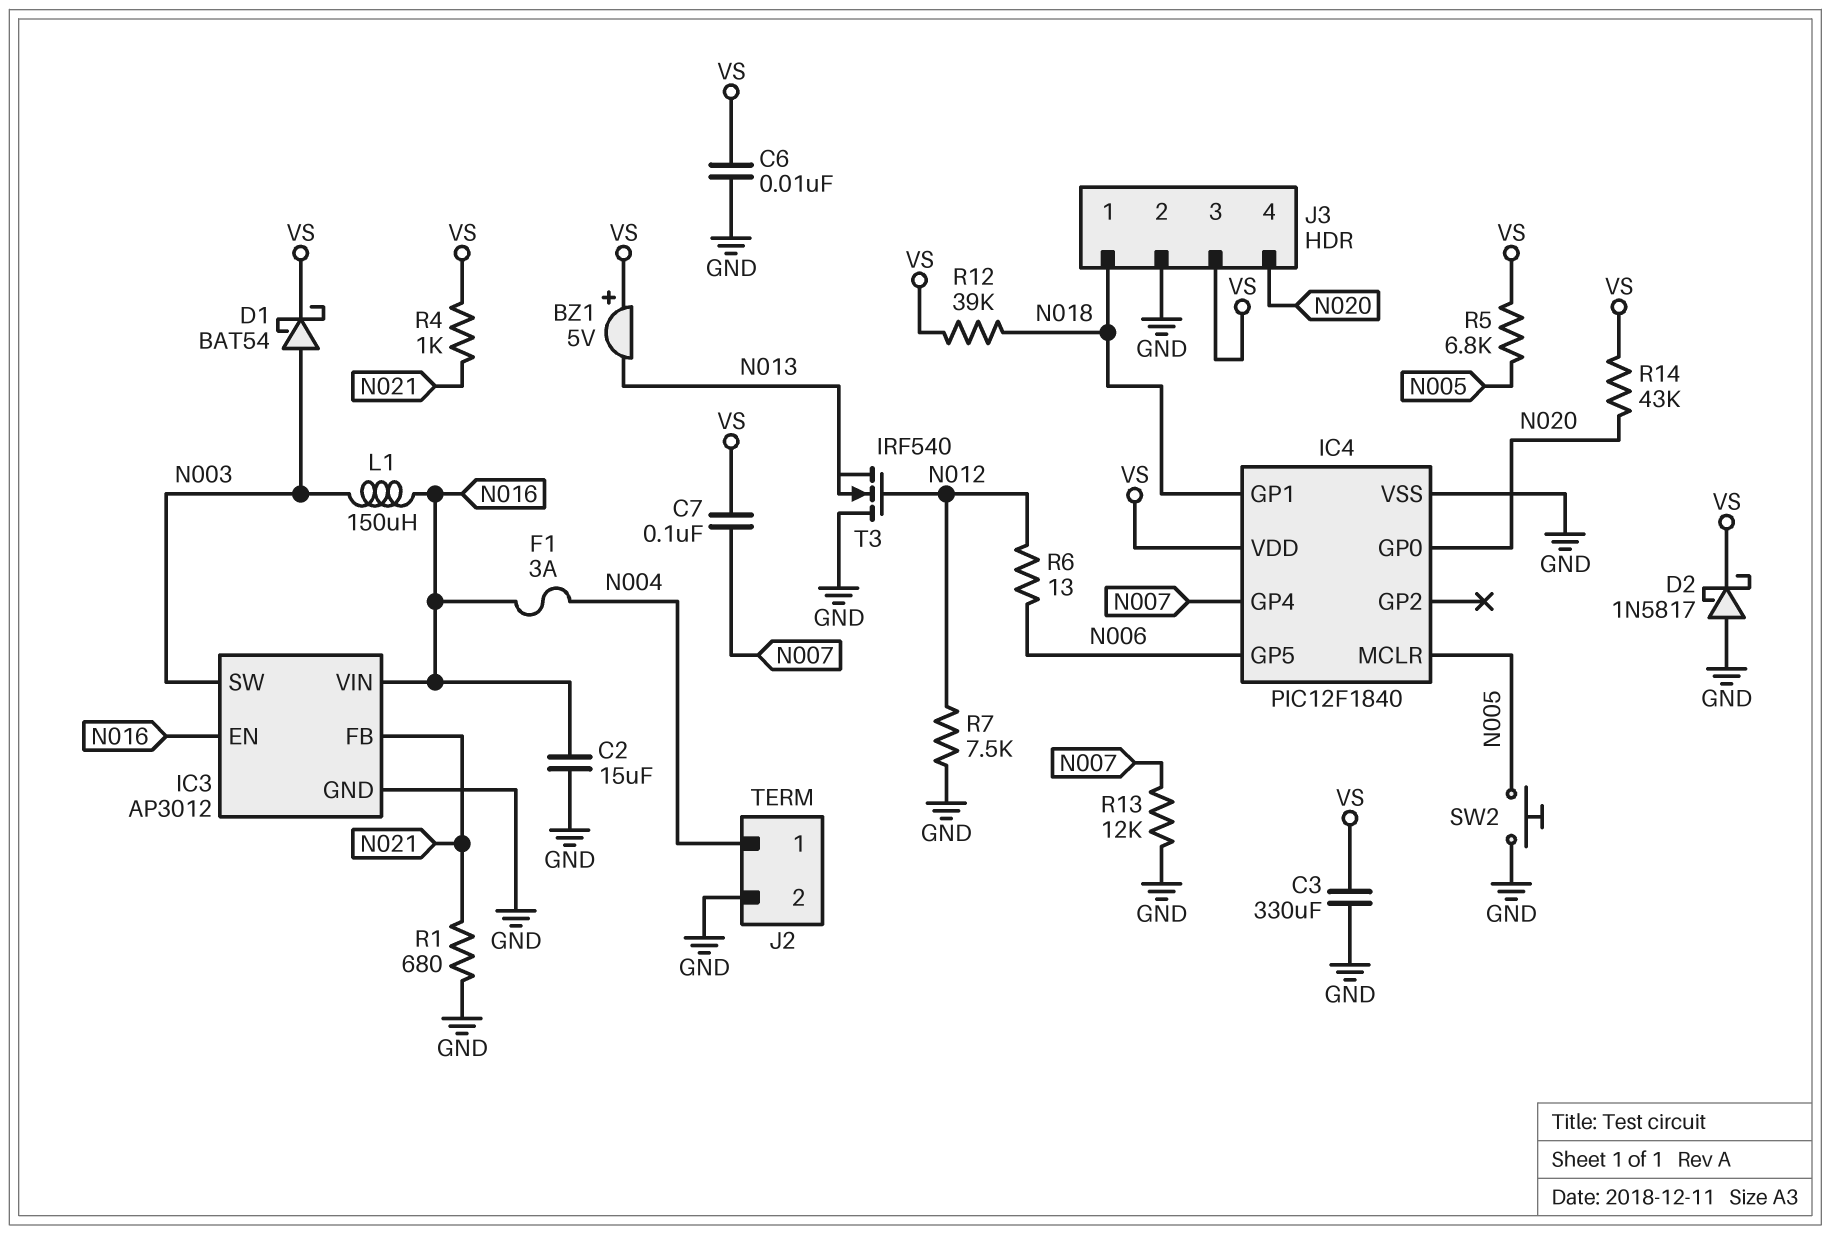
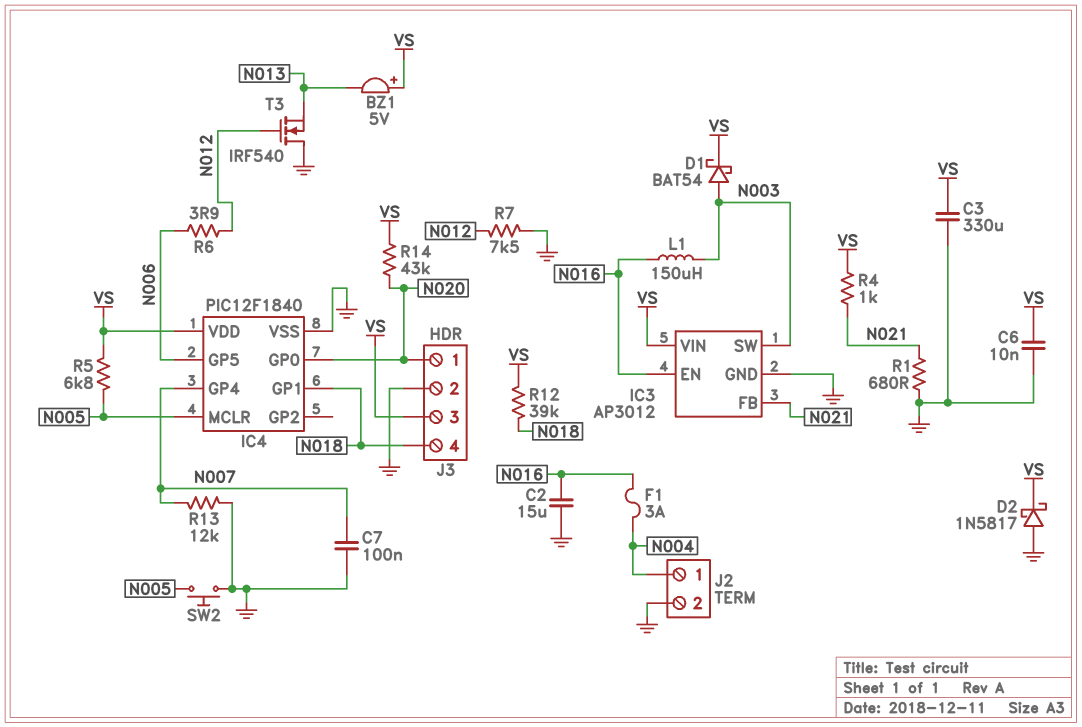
C7: 100nF (N007, VS) -> 100nF (GND, N007)
IC3 pin VIN: N016 -> VS
J3 pin 1: N018 -> N020
J3 pin 4: N020 -> N018
R6: 13 (N006, N012) -> 3.9 (N006, N012)

